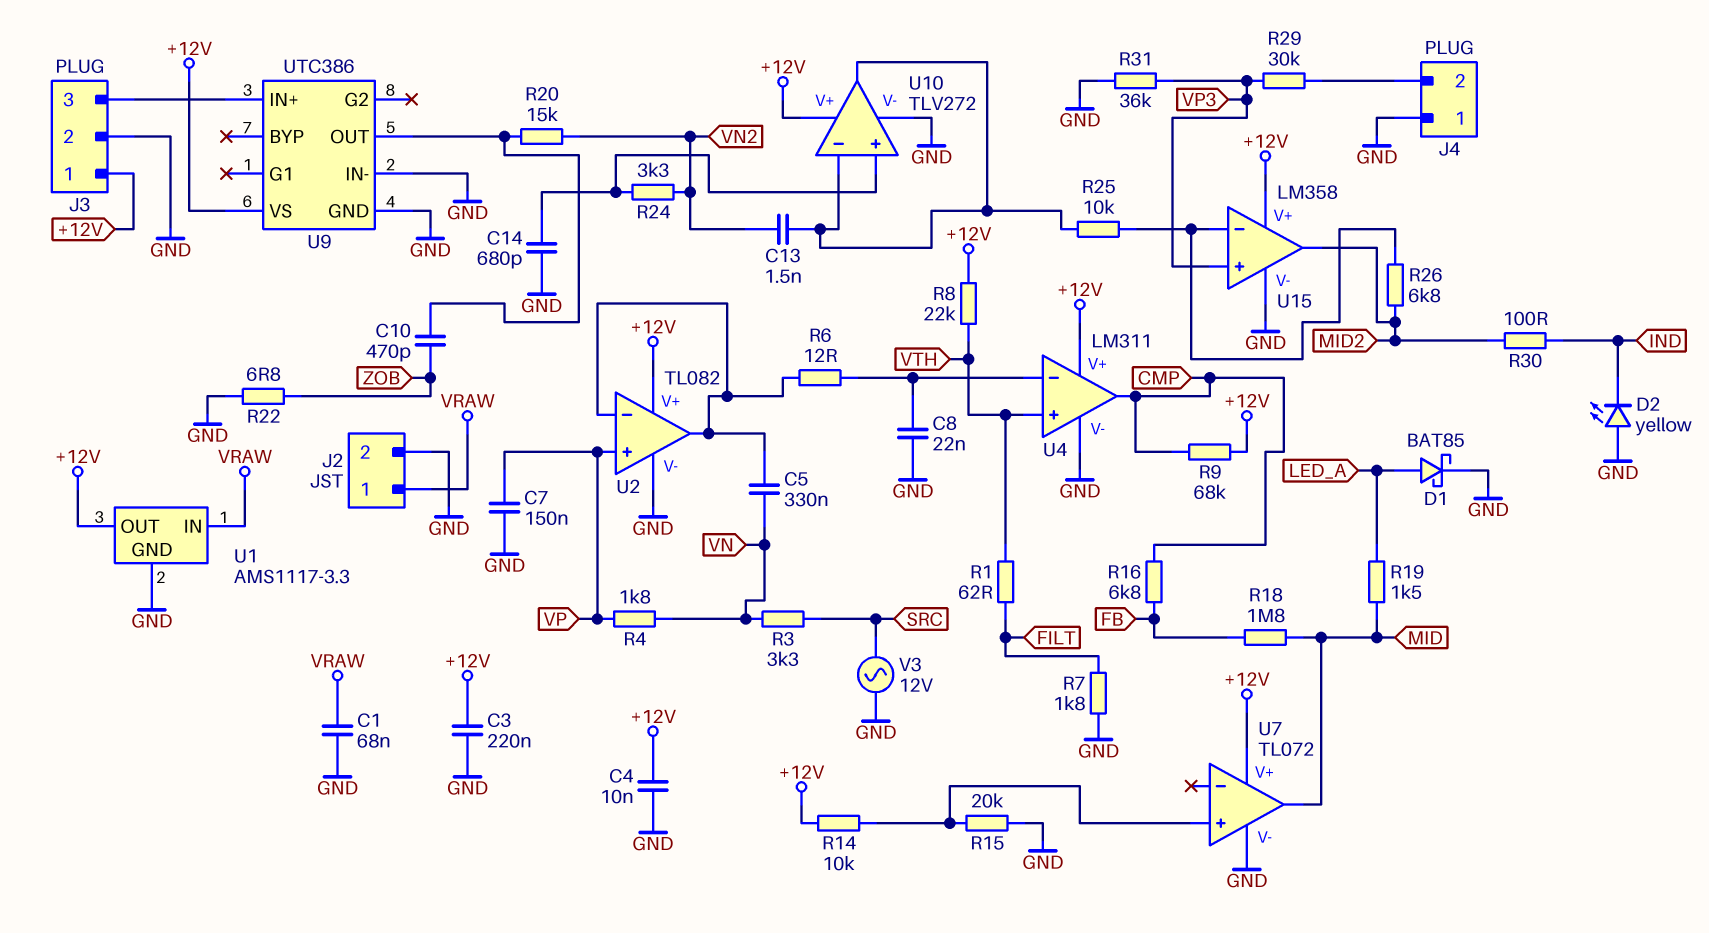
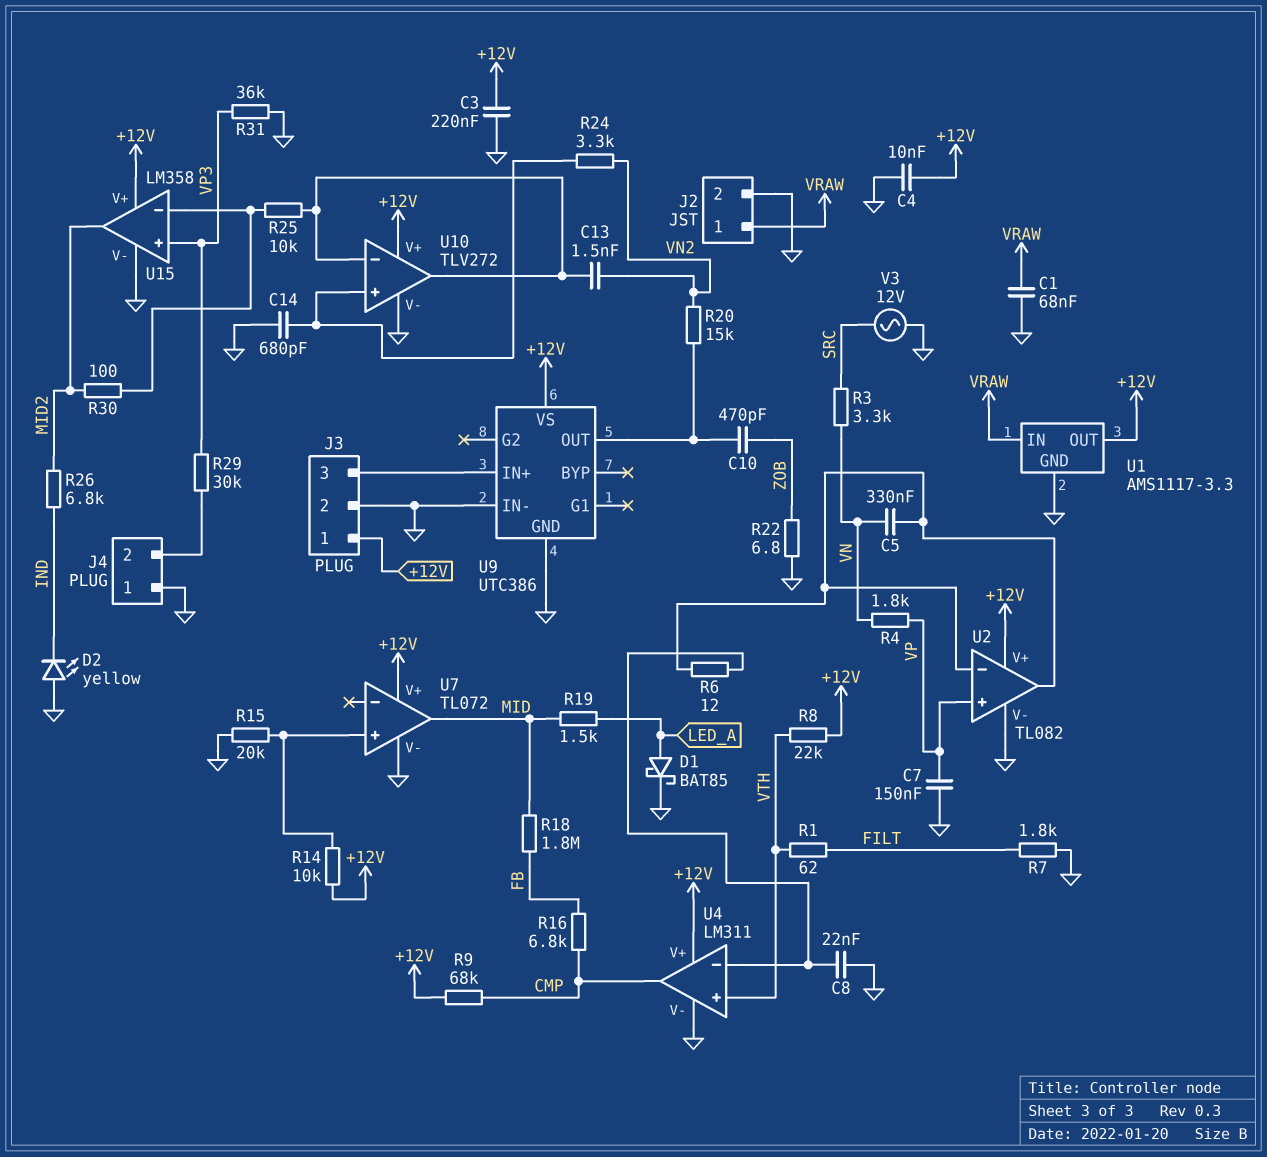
R26: 6.8k (MID2, U15/in-) -> 6.8k (IND, MID2)
R30: 100 (IND, MID2) -> 100 (MID2, U15/in-)

